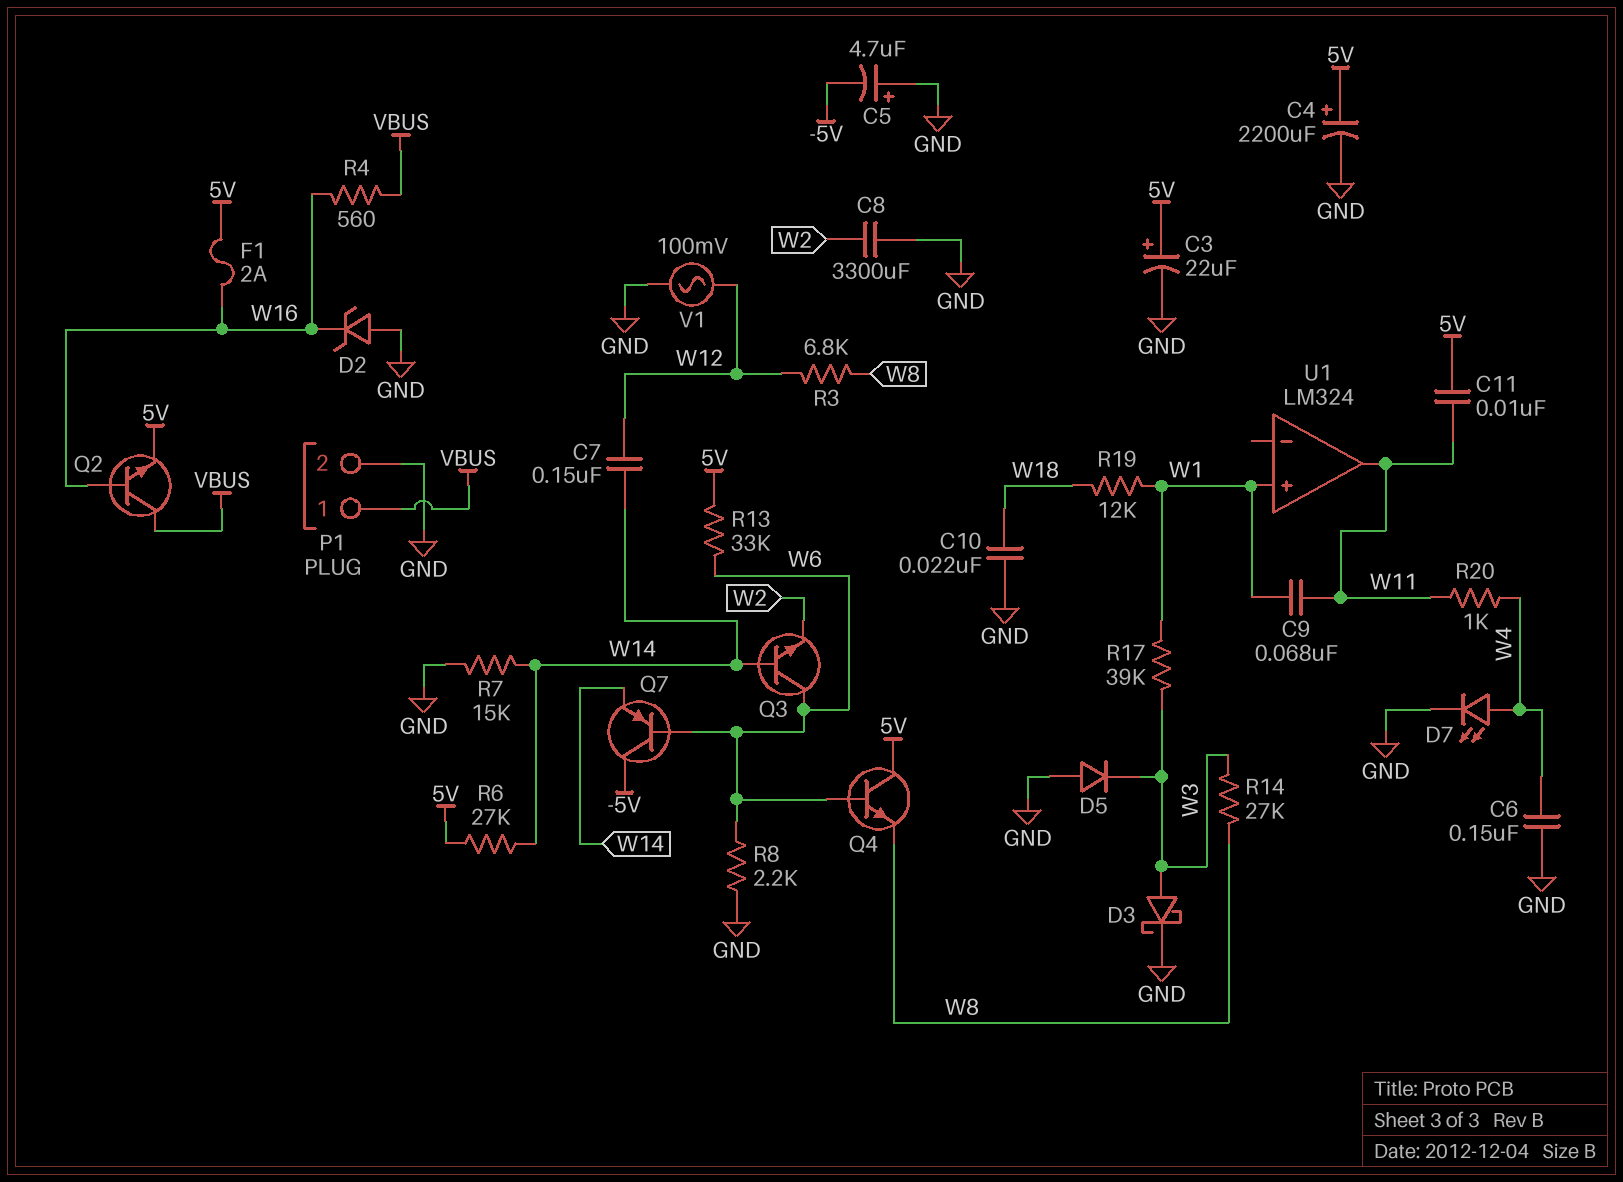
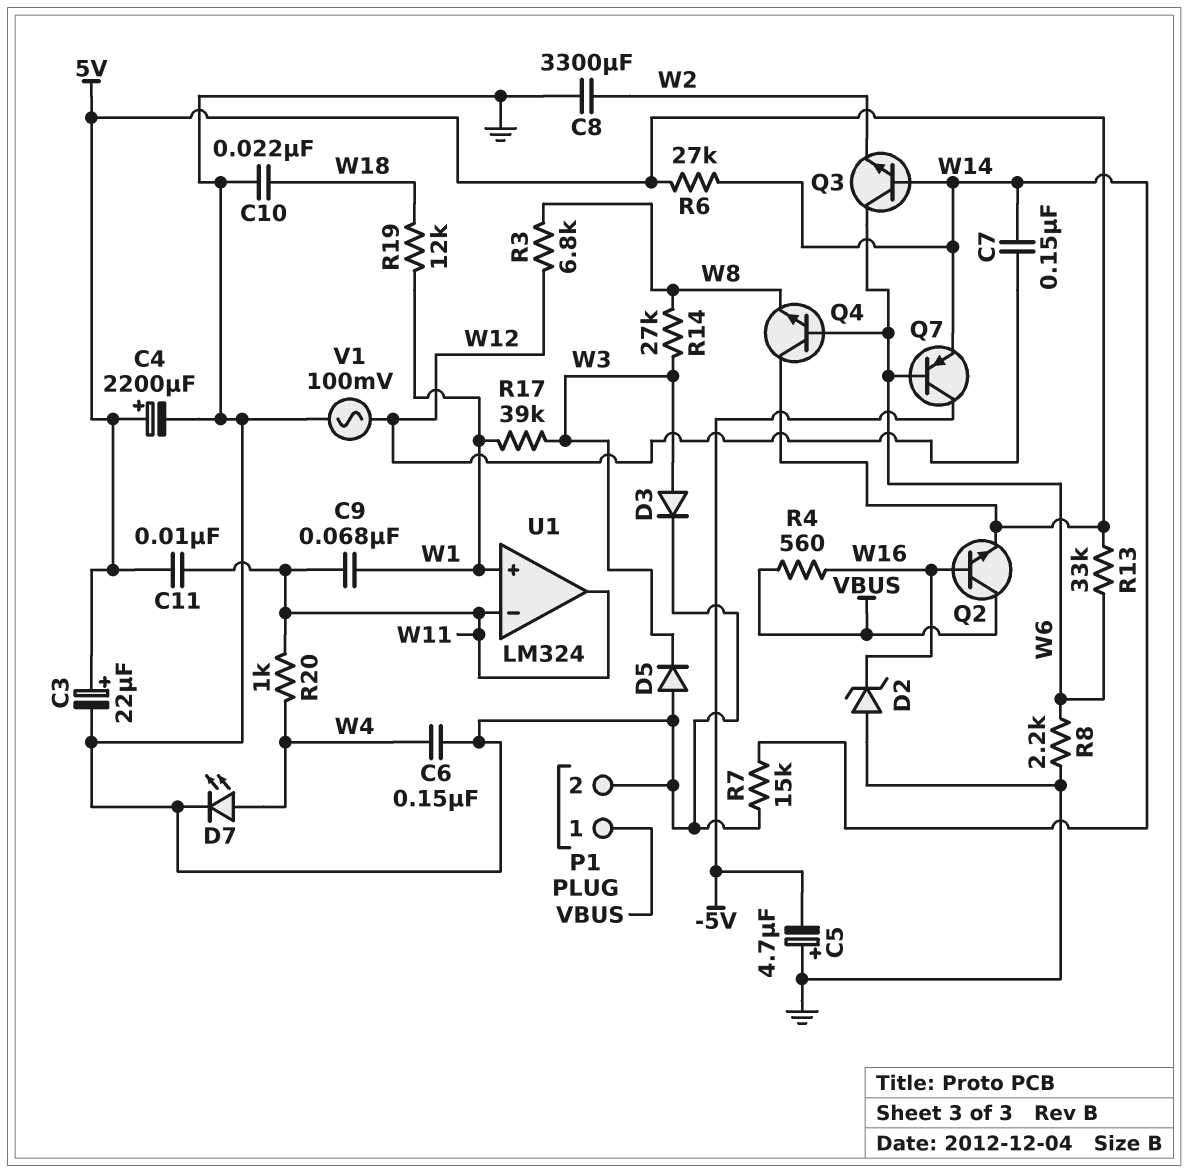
D3: schottky (A W3, K GND) -> diode (A W3, K GND)
F1: 2A (5V, W16) -> none
U1 pin in-: none -> W11

